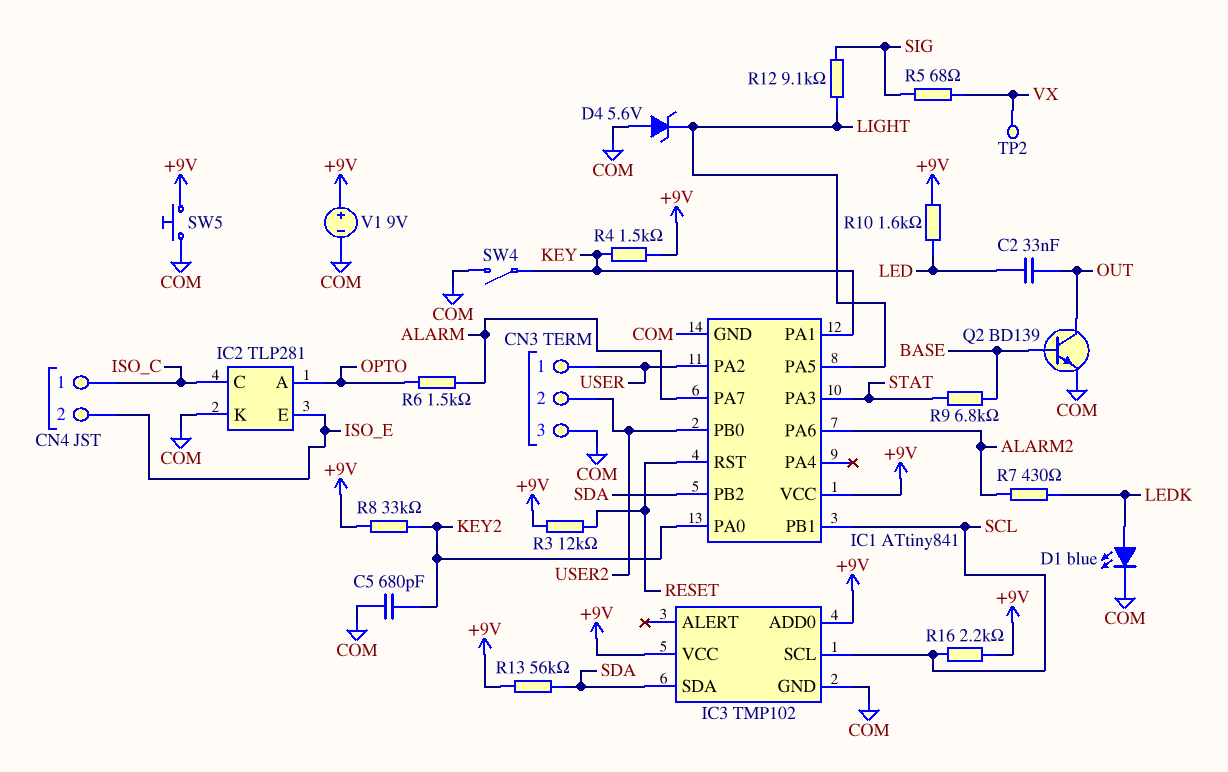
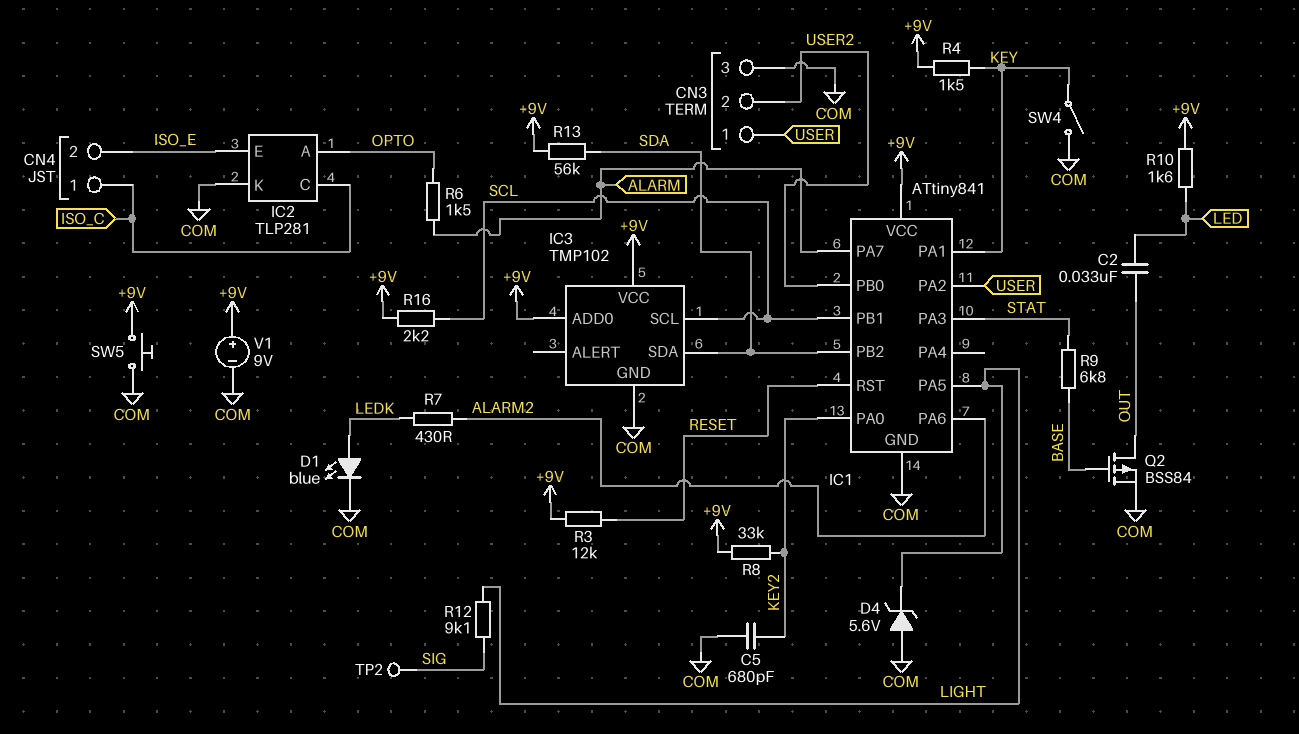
Q2: NPN BD139 (B BASE, C OUT, E COM) -> PMOS BSS84 (G BASE, D OUT, S COM)
R5: 68 (SIG, VX) -> none
TP2: test point (VX) -> test point (SIG)

